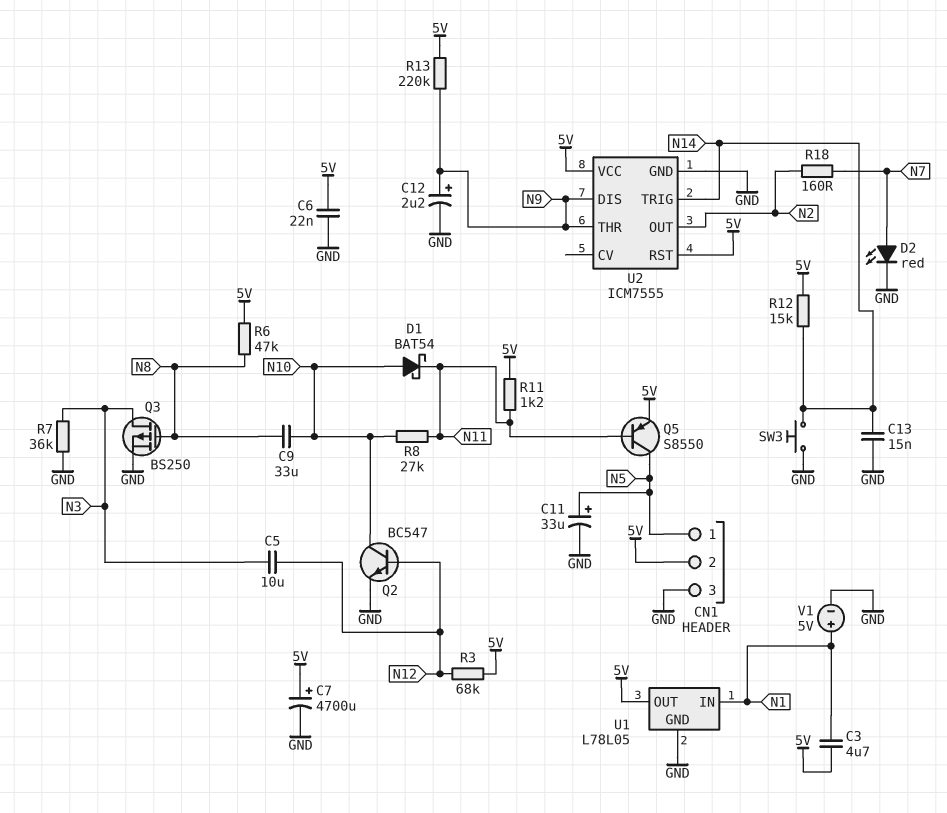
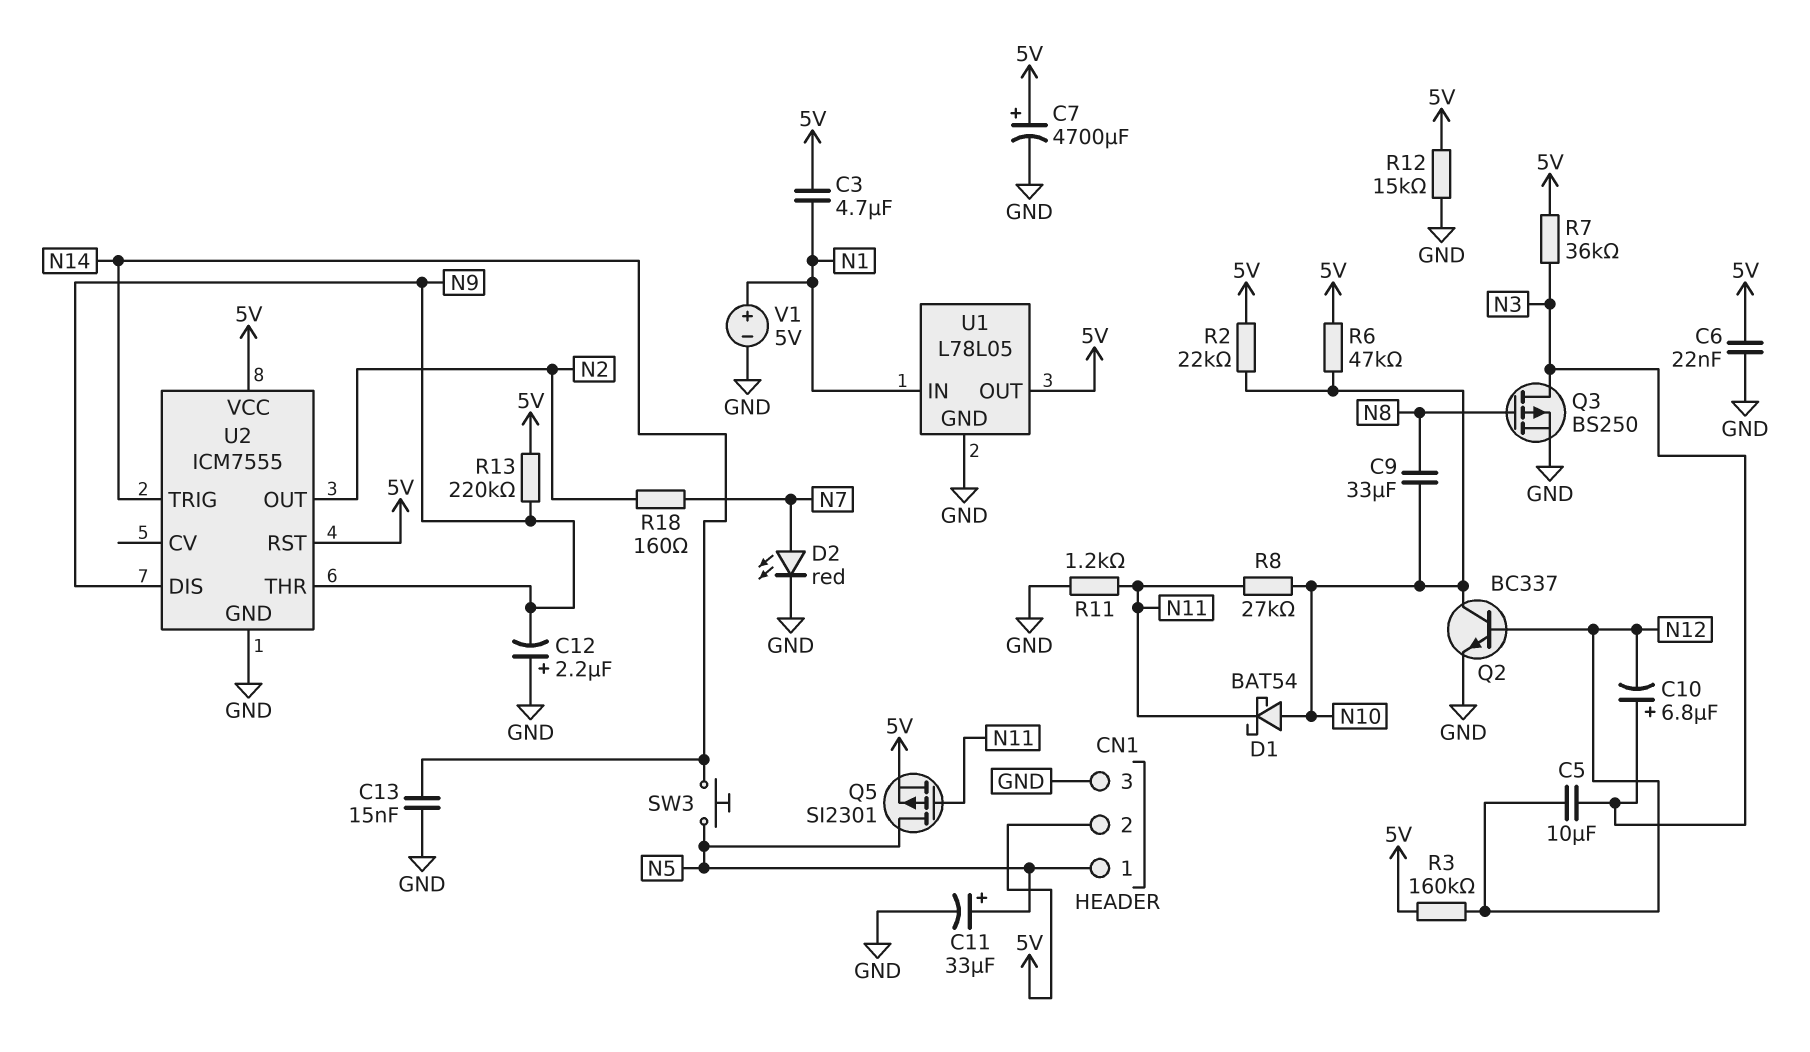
C10: none -> 6.8uF (plus N3, minus N12)
C12: 2.2uF (plus N9, minus GND) -> 2.2uF (plus GND, minus N9)
Q2: NPN BC547 (B N12, C N10, E GND) -> NPN BC337 (B N12, C N10, E GND)
Q5: PNP S8550 (B N11, C N5, E 5V) -> PMOS SI2301 (G N11, D N5, S 5V)
R2: none -> 22k (5V, N10)
R3: 68k (5V, N12) -> 160k (5V, N12)
R6: 47k (5V, N8) -> 47k (5V, N10)
R7: 36k (GND, N3) -> 36k (5V, N3)
R11: 1.2k (5V, N11) -> 1.2k (GND, N11)
R12: 15k (5V, N14) -> 15k (5V, GND)
SW3: button (GND, N14) -> button (N5, N14)

